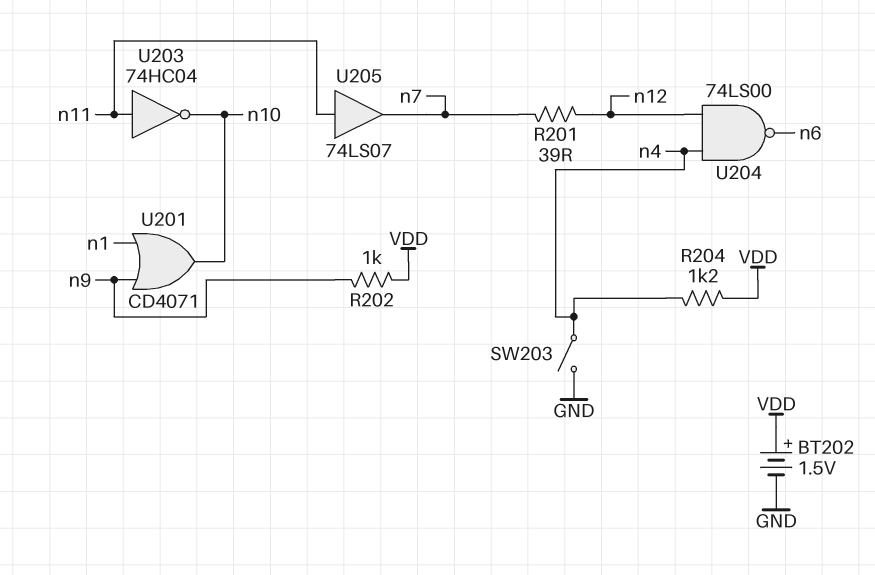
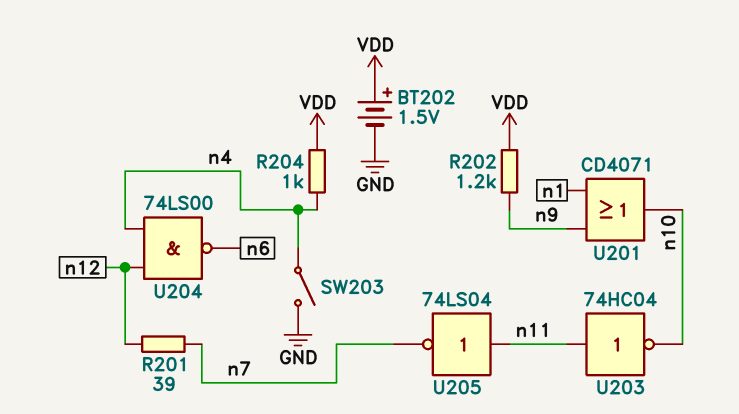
R202: 1k (VDD, n9) -> 1.2k (VDD, n9)
R204: 1.2k (VDD, n4) -> 1k (VDD, n4)
U205: buffer 74LS07 (in n11, out n7) -> NOT 74LS04 (in n11, out n7)

